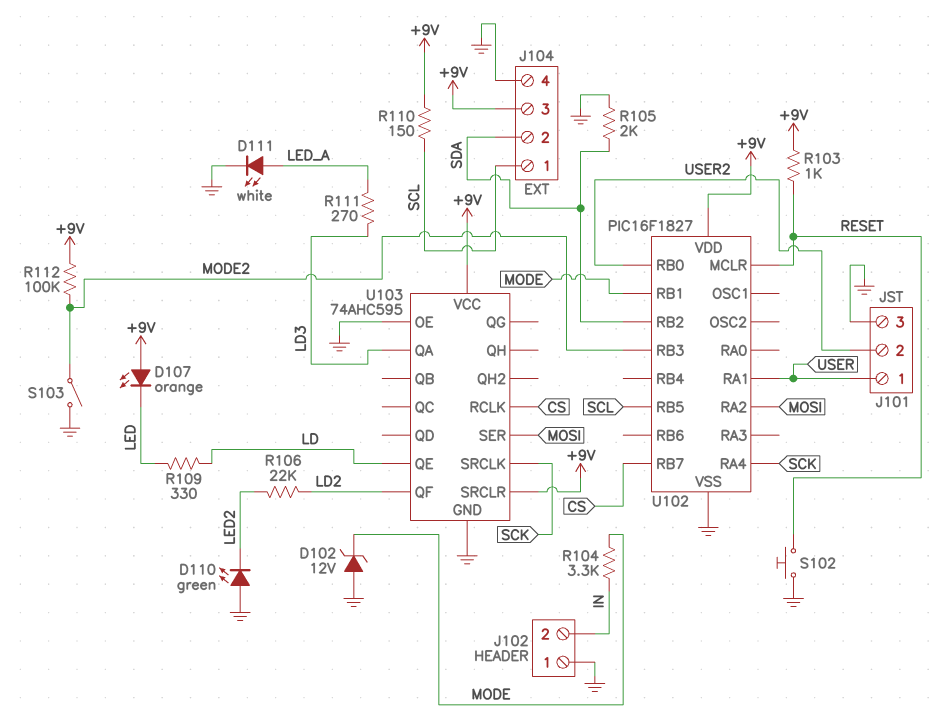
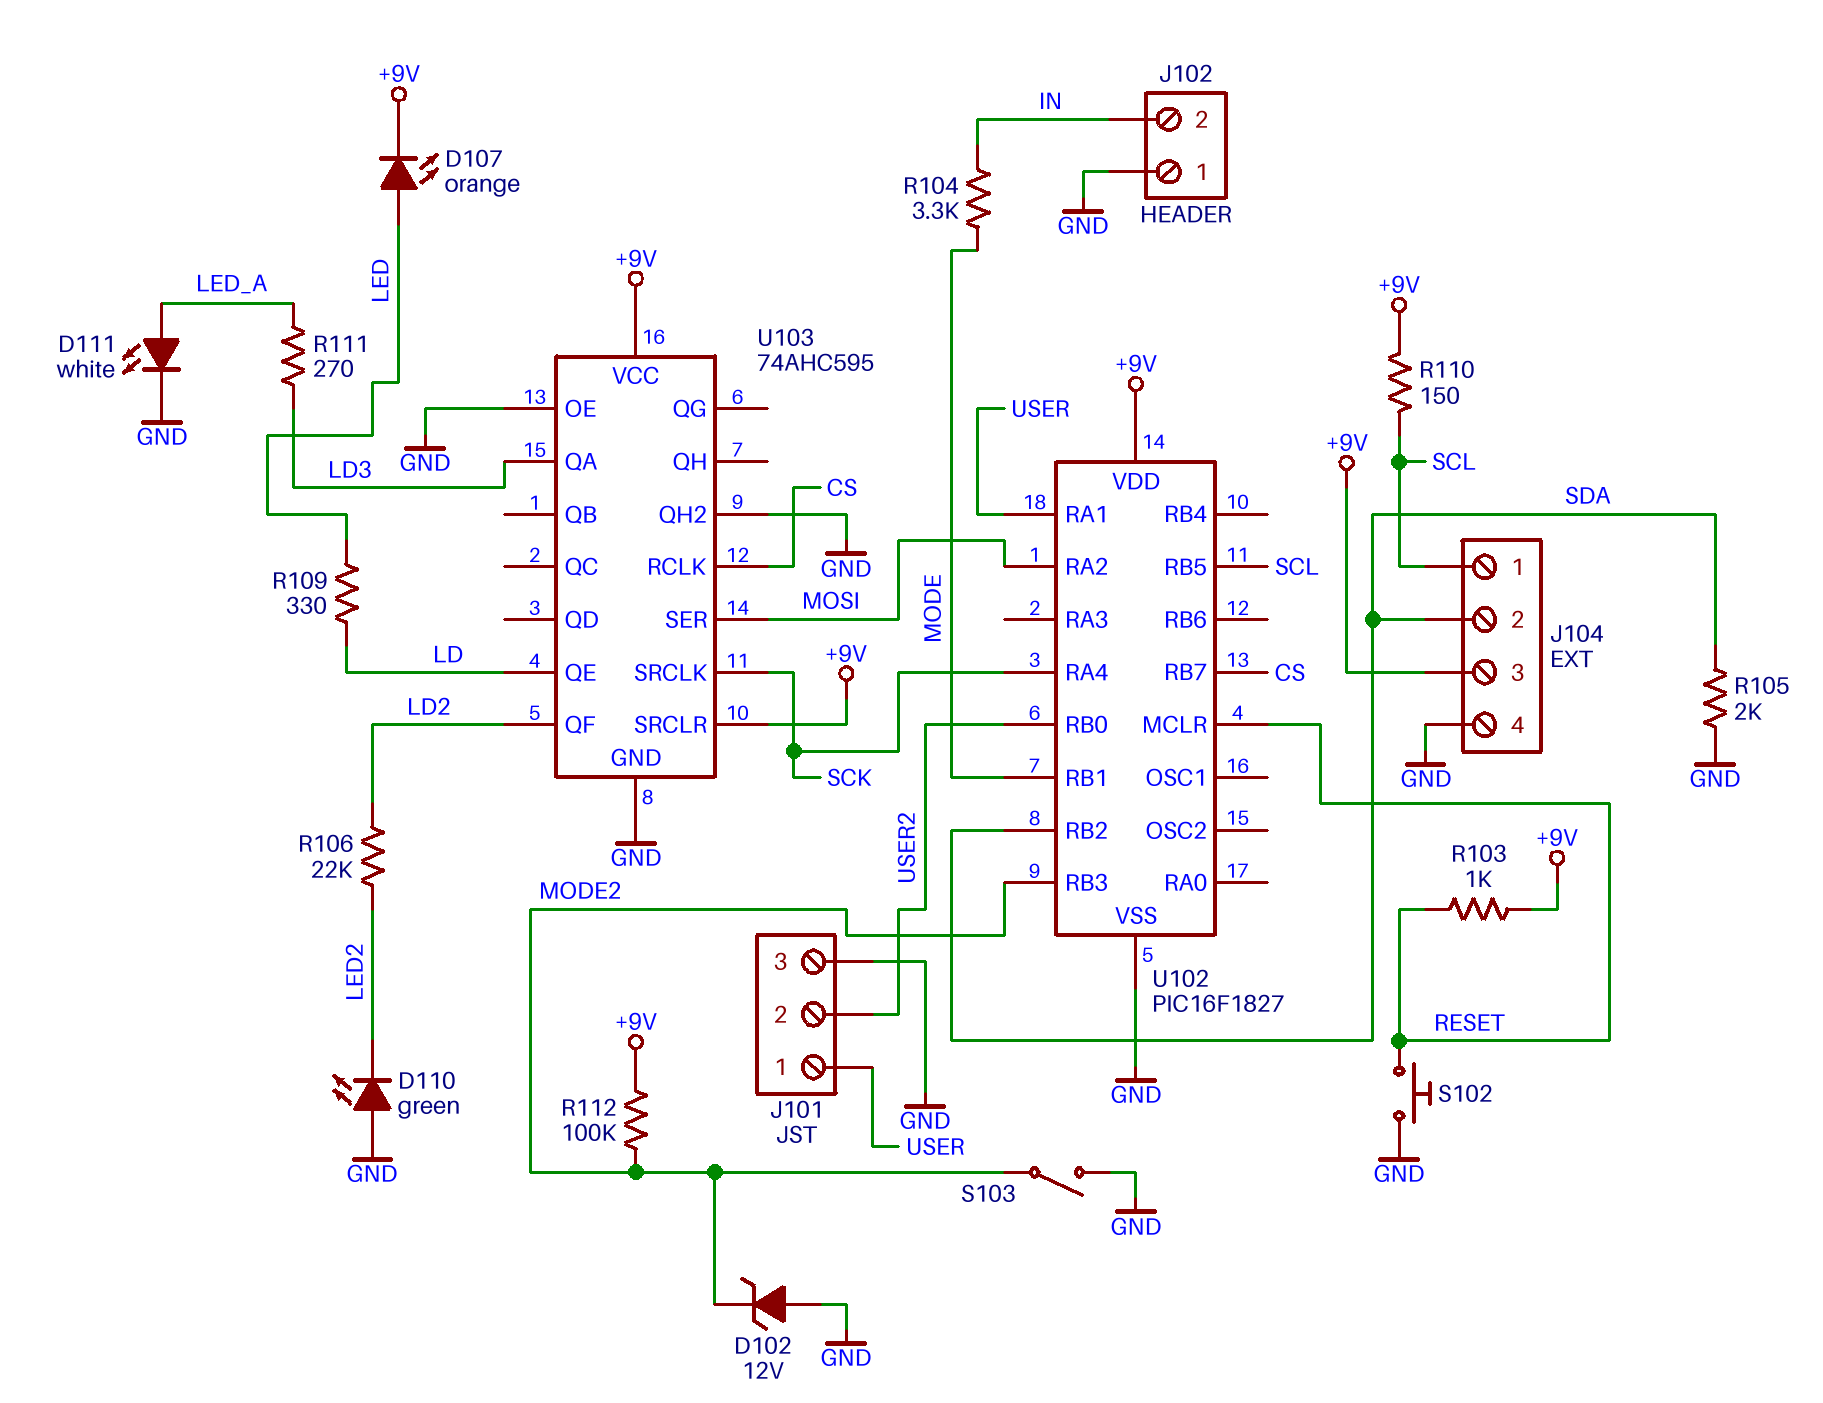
D102: zener 12V (A GND, K MODE) -> zener 12V (A GND, K MODE2)
D107: LED orange (A +9V, K LED) -> LED orange (A LED, K +9V)
U103 pin QH2: none -> GND

